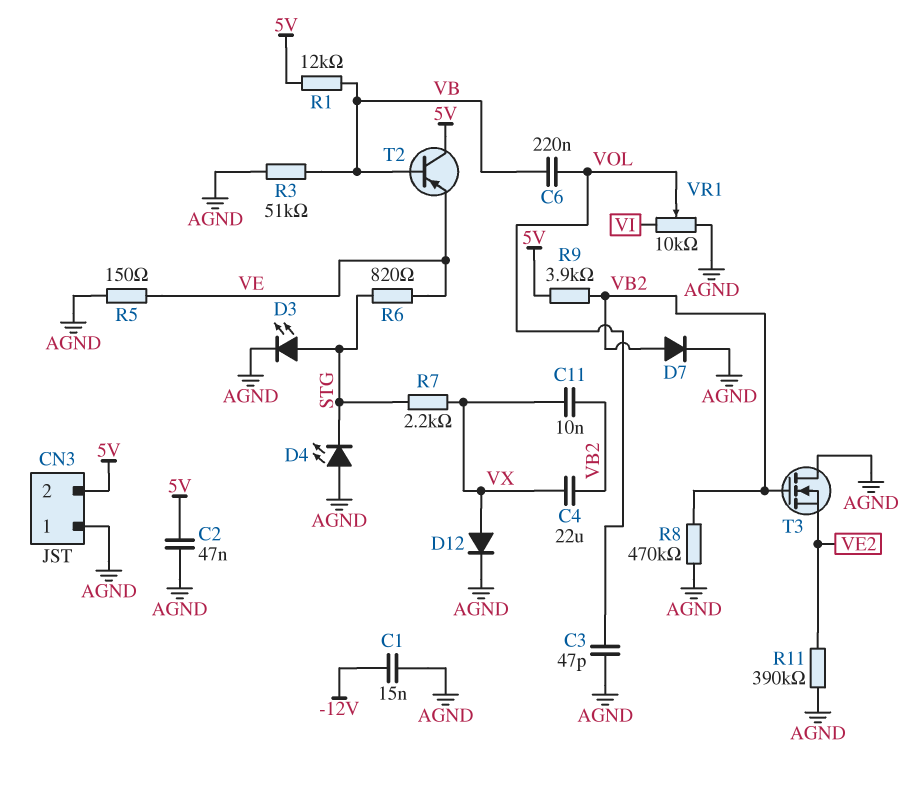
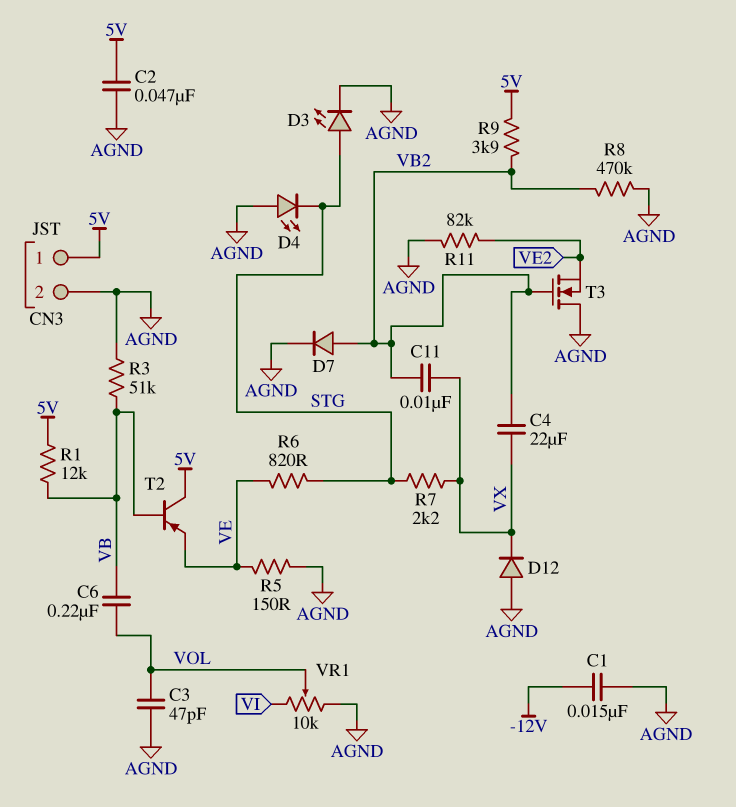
CN3 pin 1: AGND -> 5V
CN3 pin 2: 5V -> AGND
D12: diode (A VX, K AGND) -> diode (A AGND, K VX)
R11: 390k (AGND, VE2) -> 82k (AGND, VE2)

